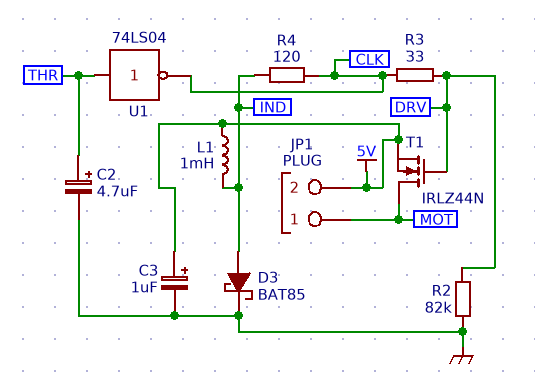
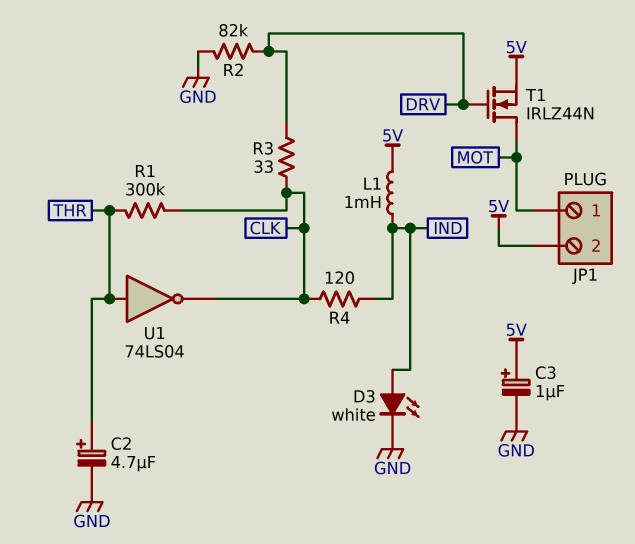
D3: schottky BAT85 (A IND, K GND) -> LED white (A IND, K GND)
R1: none -> 300k (CLK, THR)

